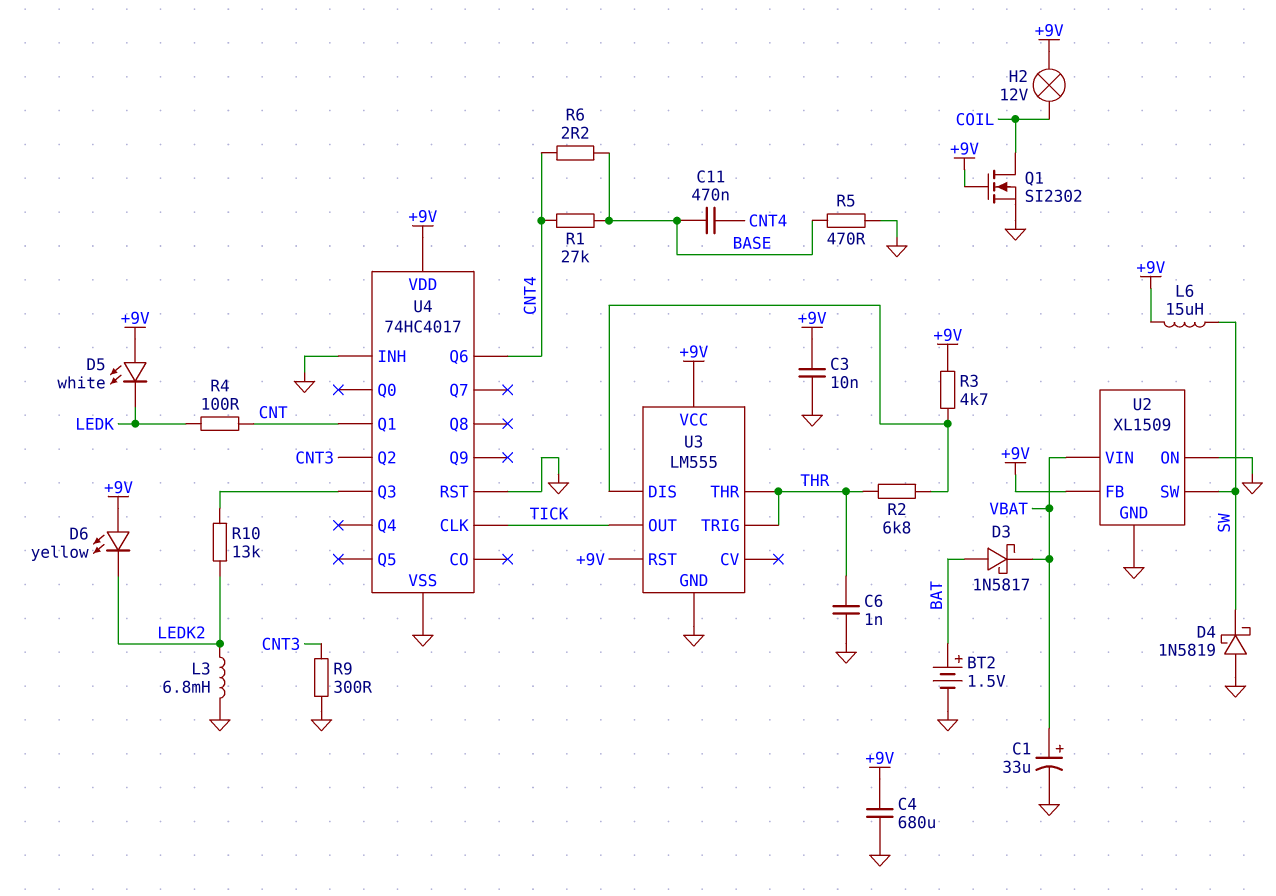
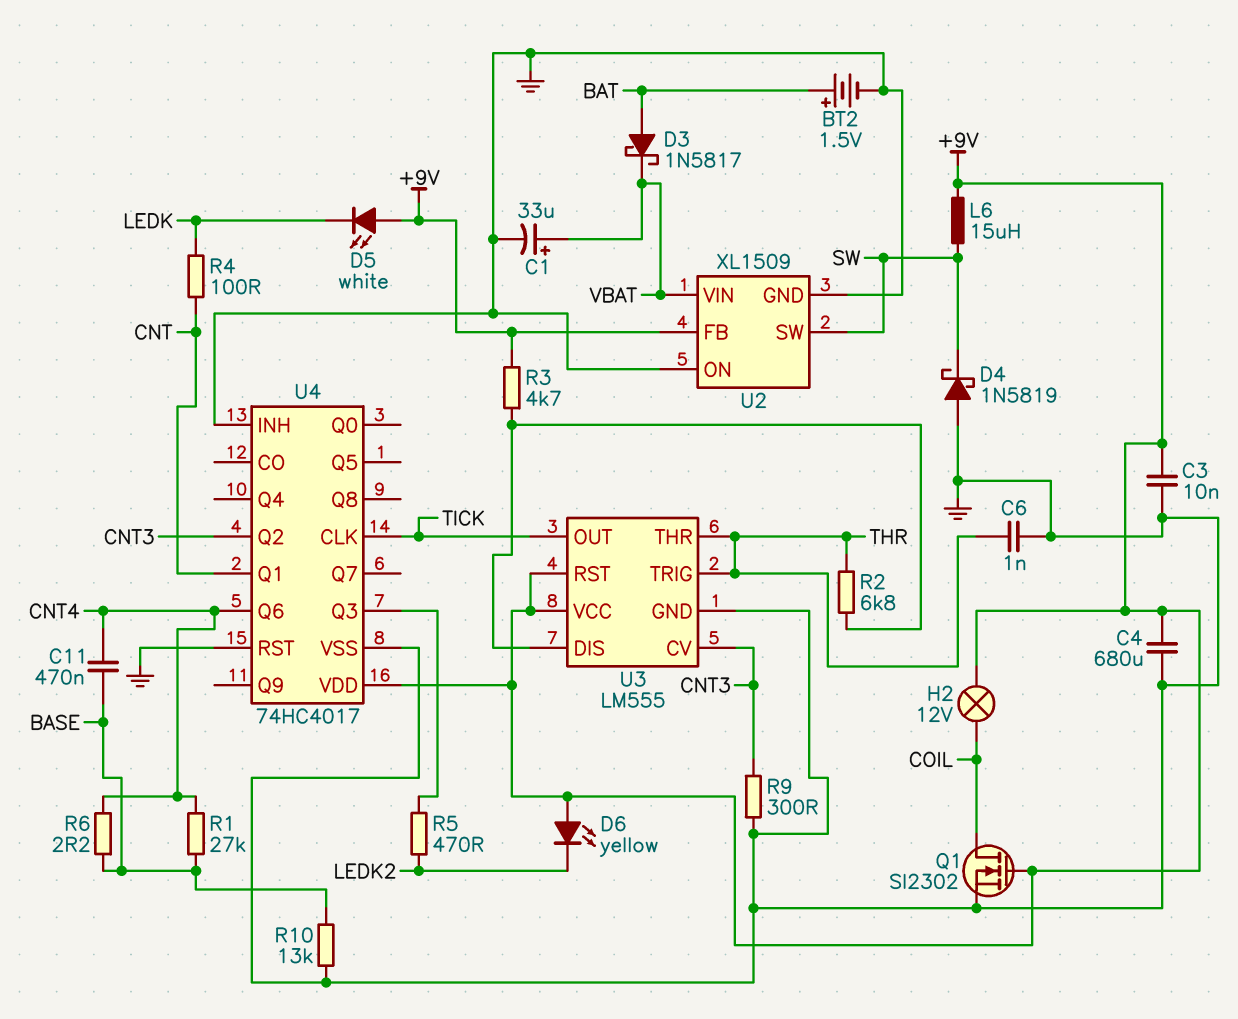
L3: 6.8mH (GND, LEDK2) -> none
R5: 470 (BASE, GND) -> 470 (LEDK2, U4/Q3)
R10: 13k (LEDK2, U4/Q3) -> 13k (BASE, GND)
U3 pin CV: none -> CNT3

